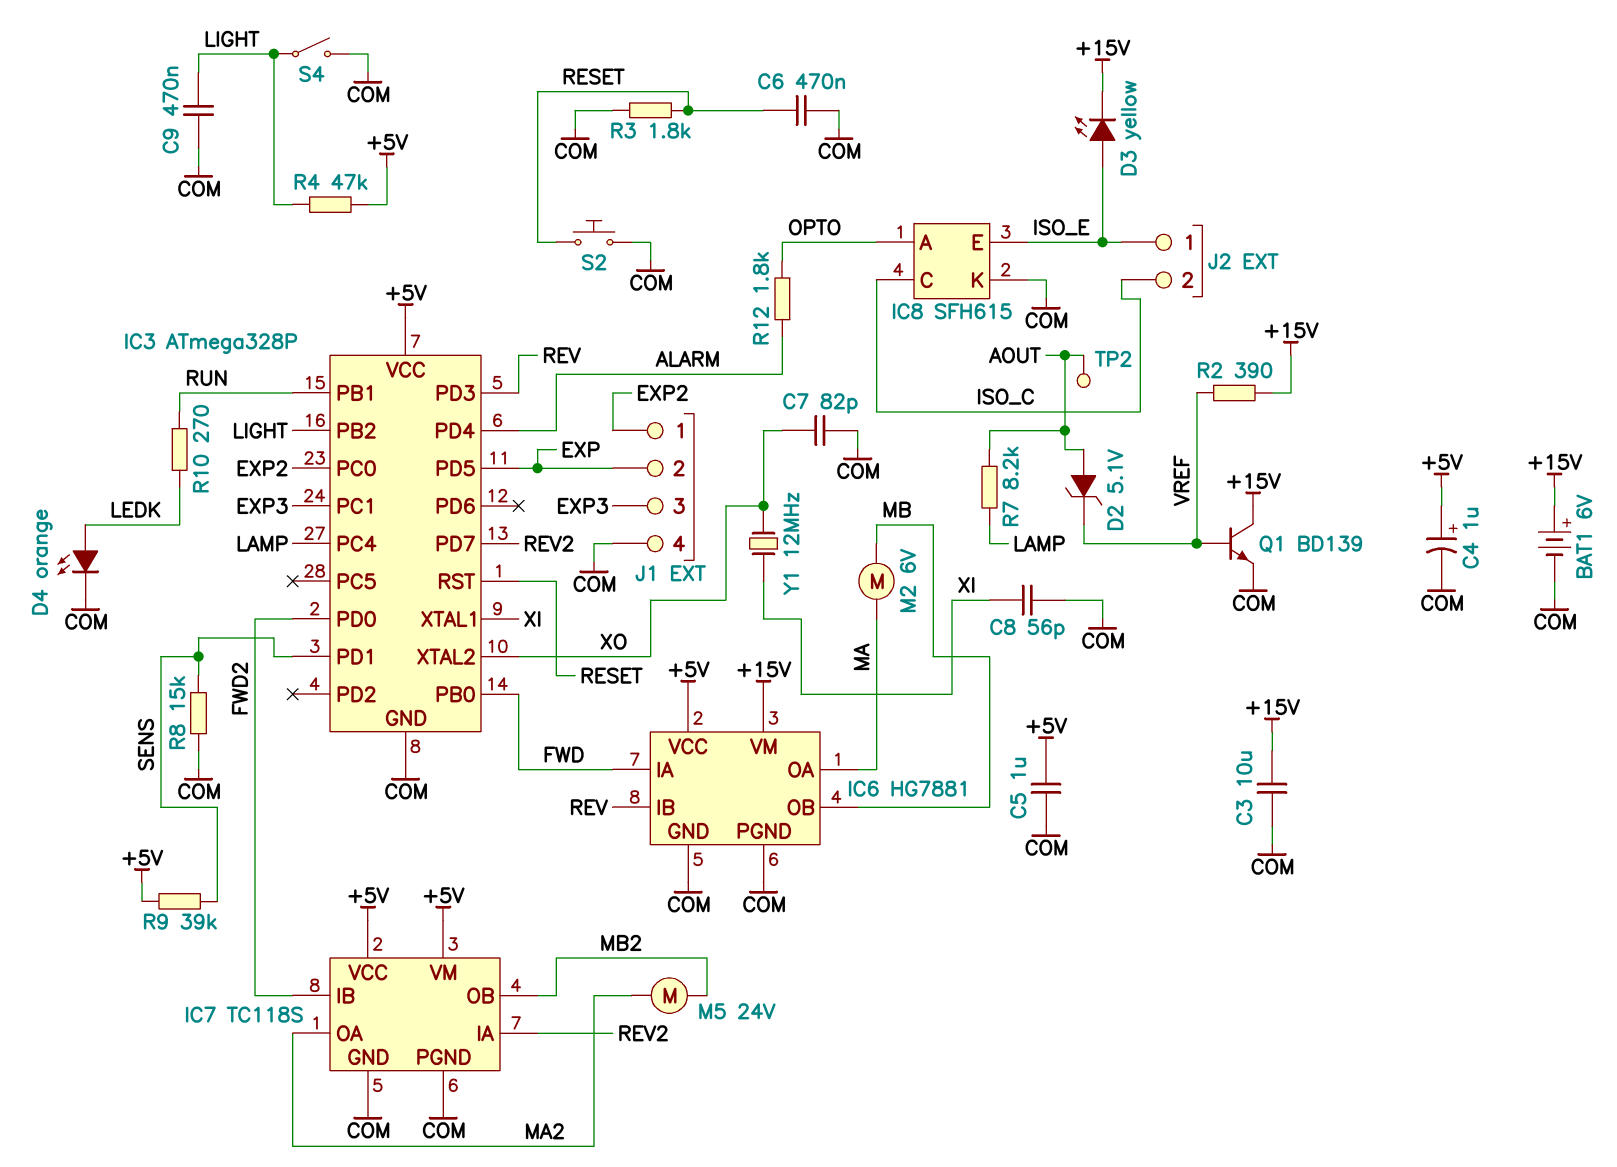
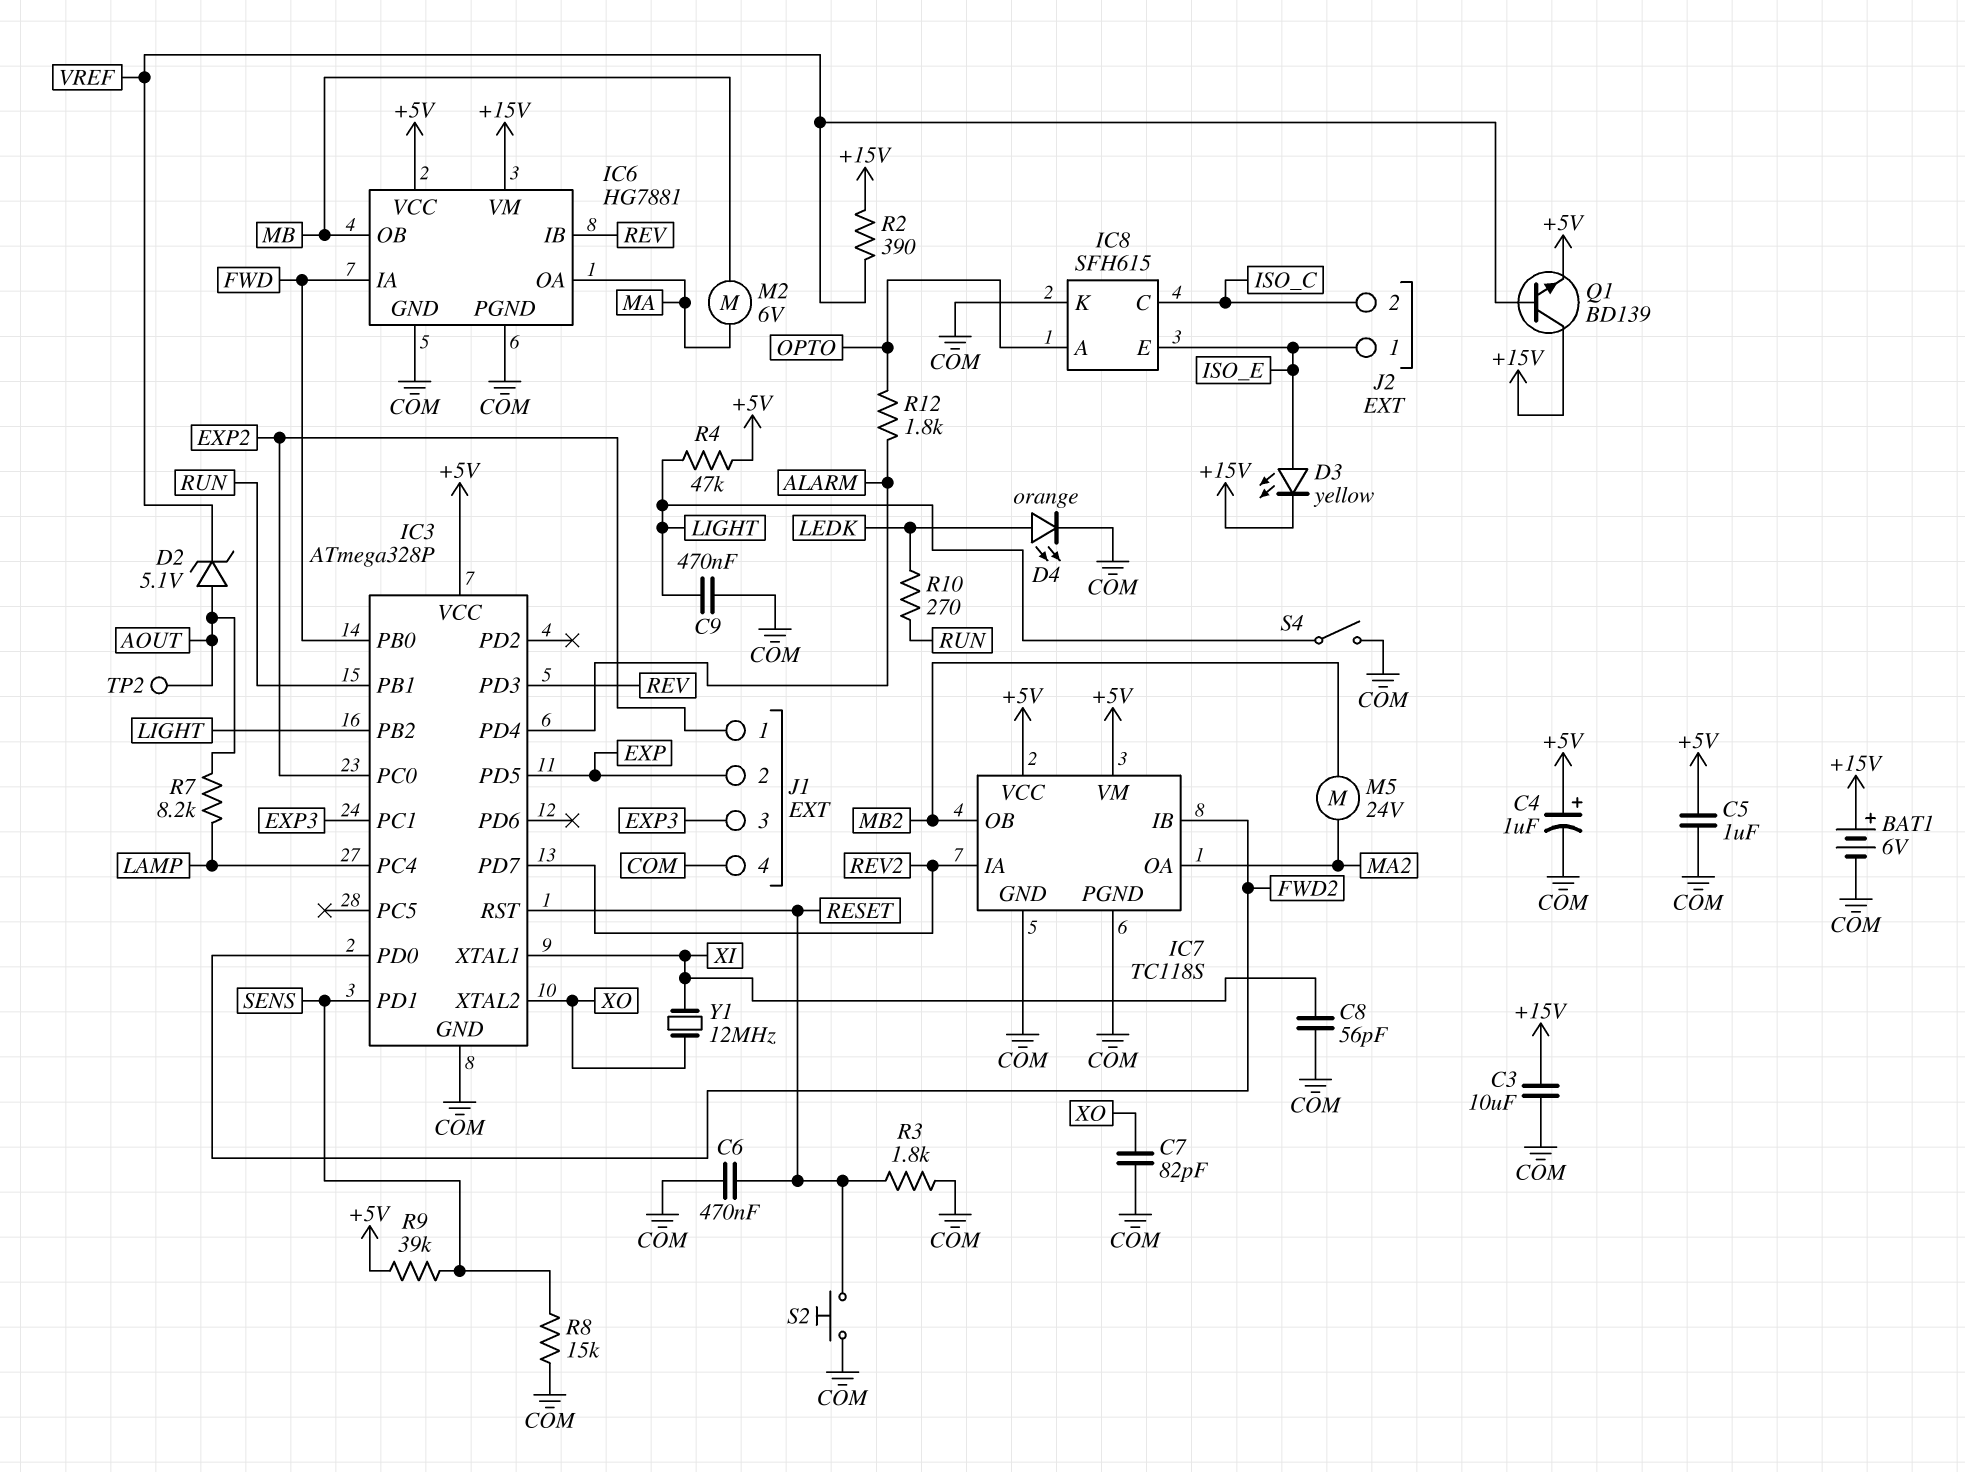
Q1: NPN BD139 (B VREF, C +15V, E COM) -> NPN BD139 (B VREF, C +15V, E +5V)

